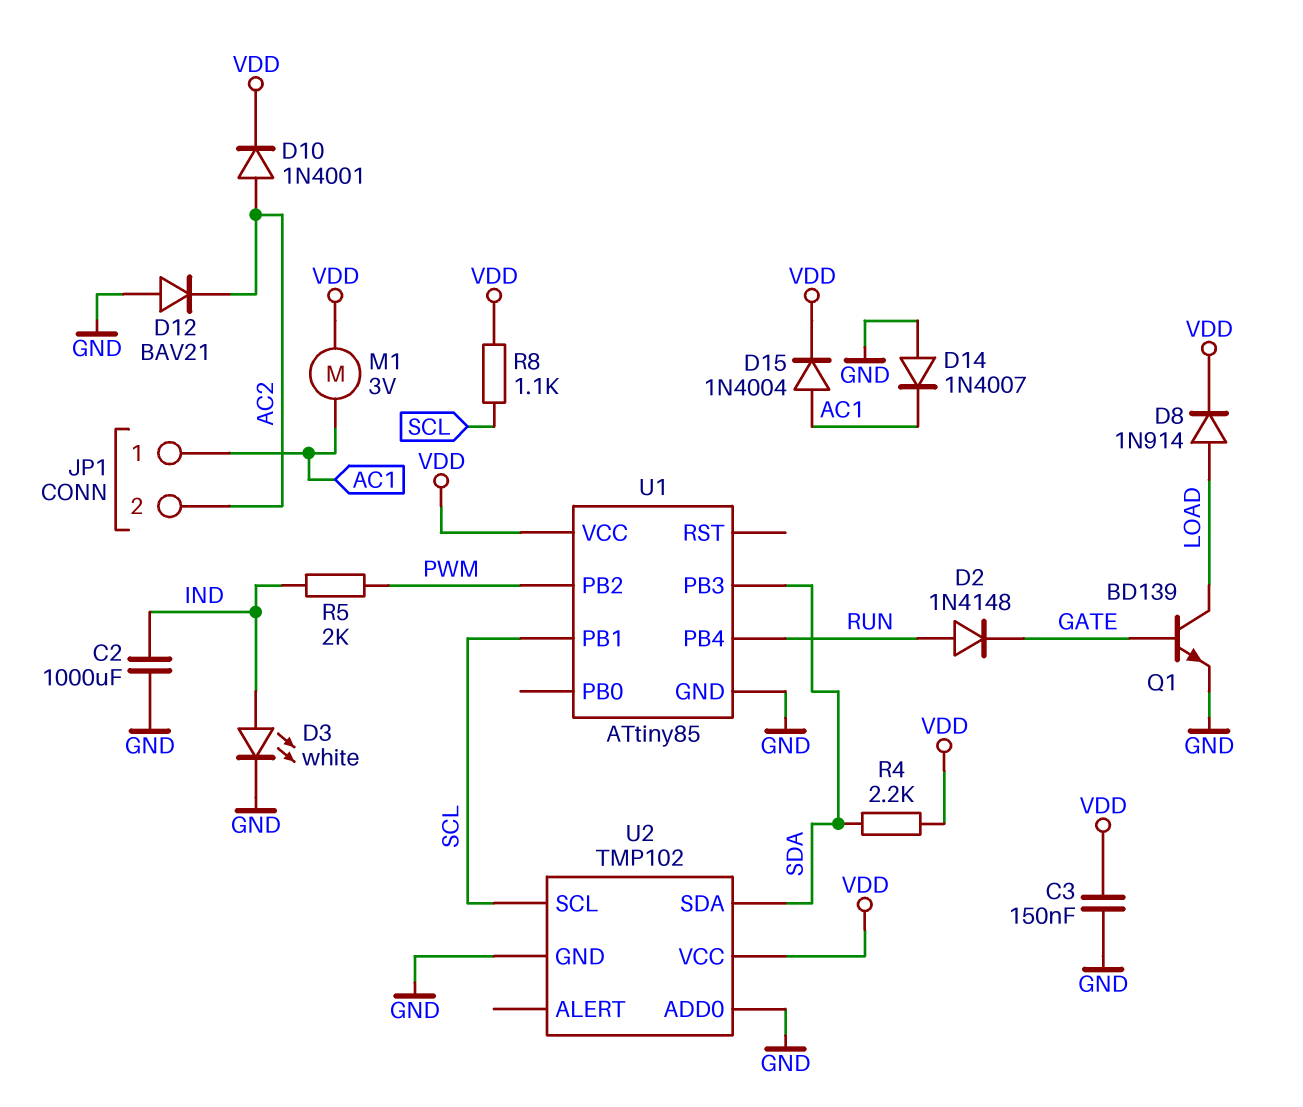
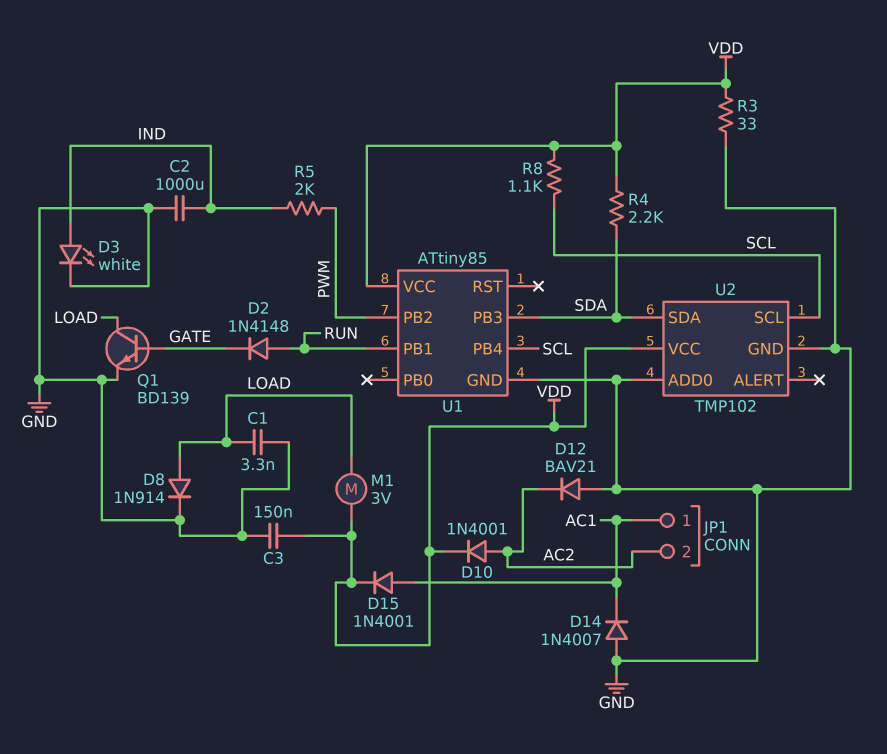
C1: none -> 3.3nF (GND, LOAD)
D8: diode 1N914 (A LOAD, K VDD) -> diode 1N914 (A LOAD, K GND)
D15: diode 1N4004 (A AC1, K VDD) -> diode 1N4001 (A AC1, K VDD)
M1: motor 3V (AC1, VDD) -> motor 3V (LOAD, VDD)
R3: none -> 33 (GND, VDD)
U1 pin PB1: SCL -> RUN
U1 pin PB4: RUN -> SCL

